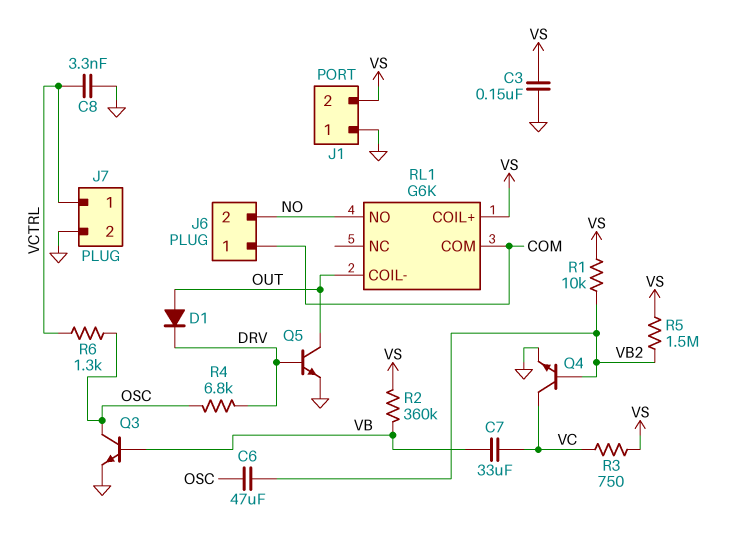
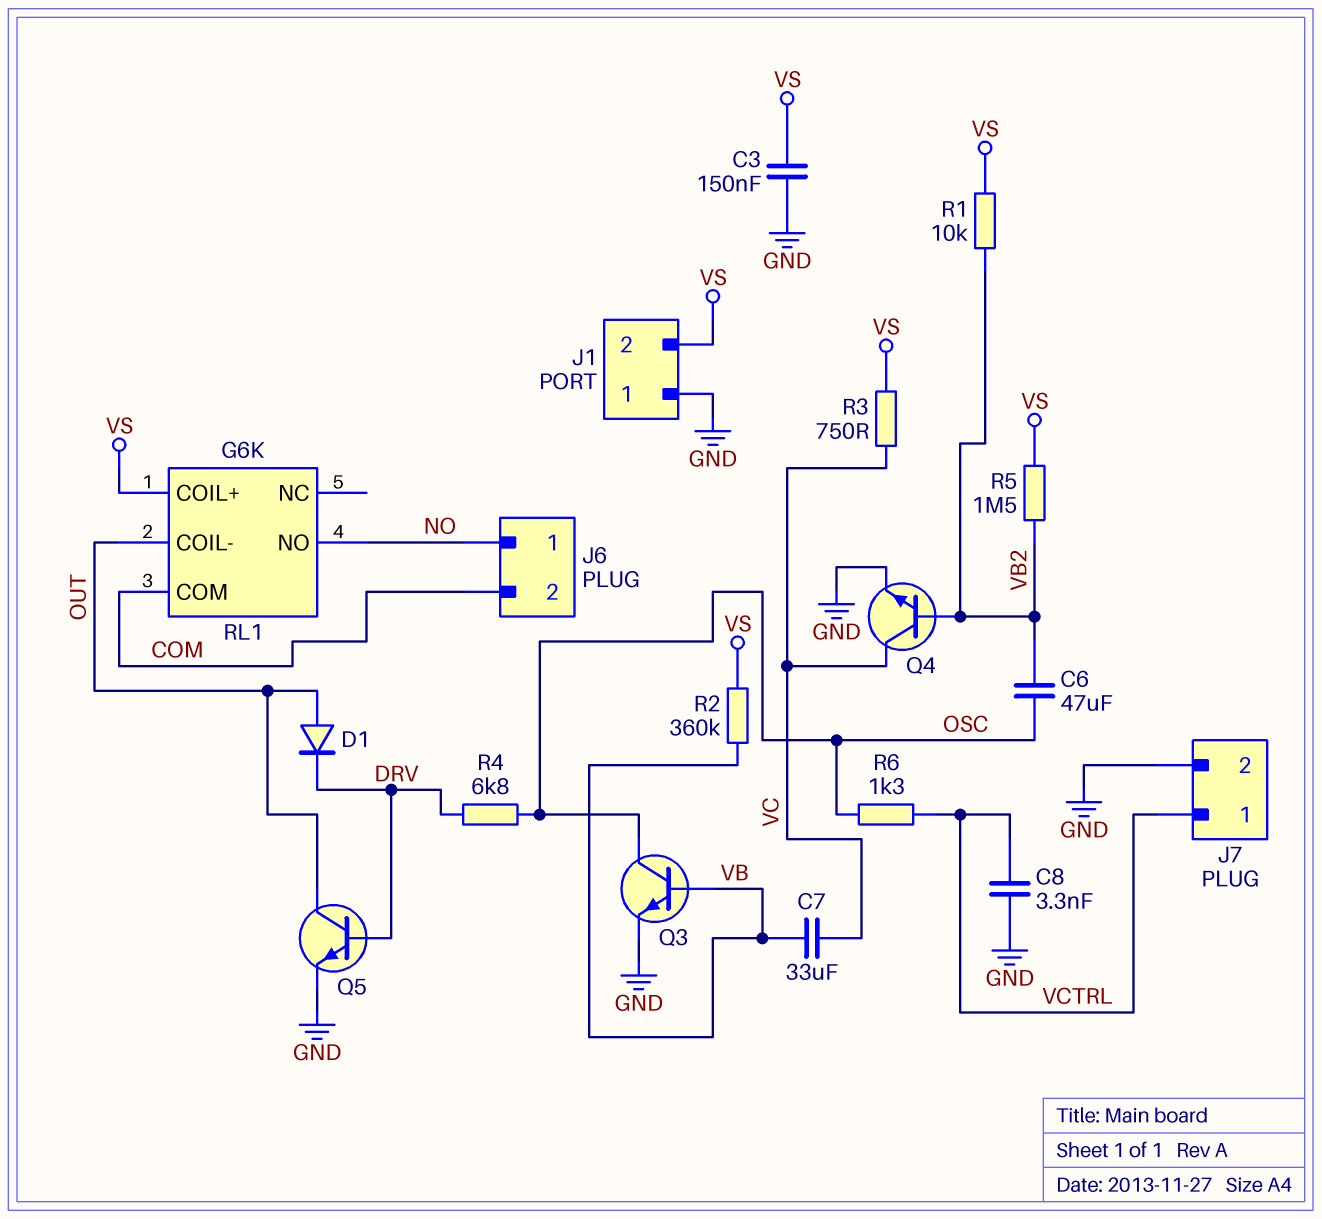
J6 pin 1: COM -> NO
J6 pin 2: NO -> COM

